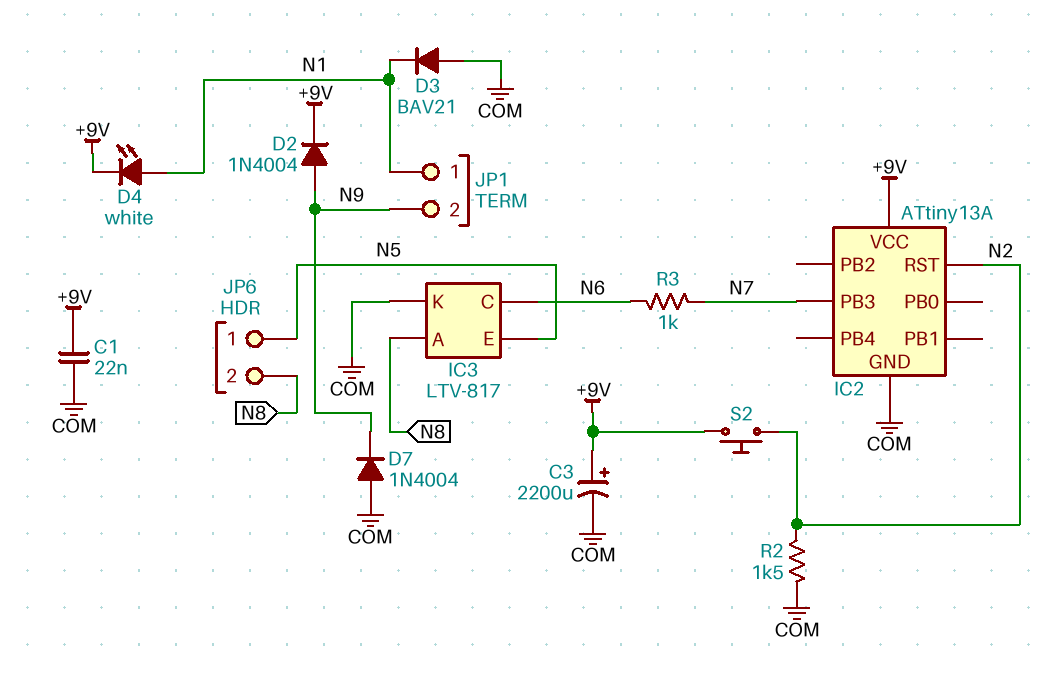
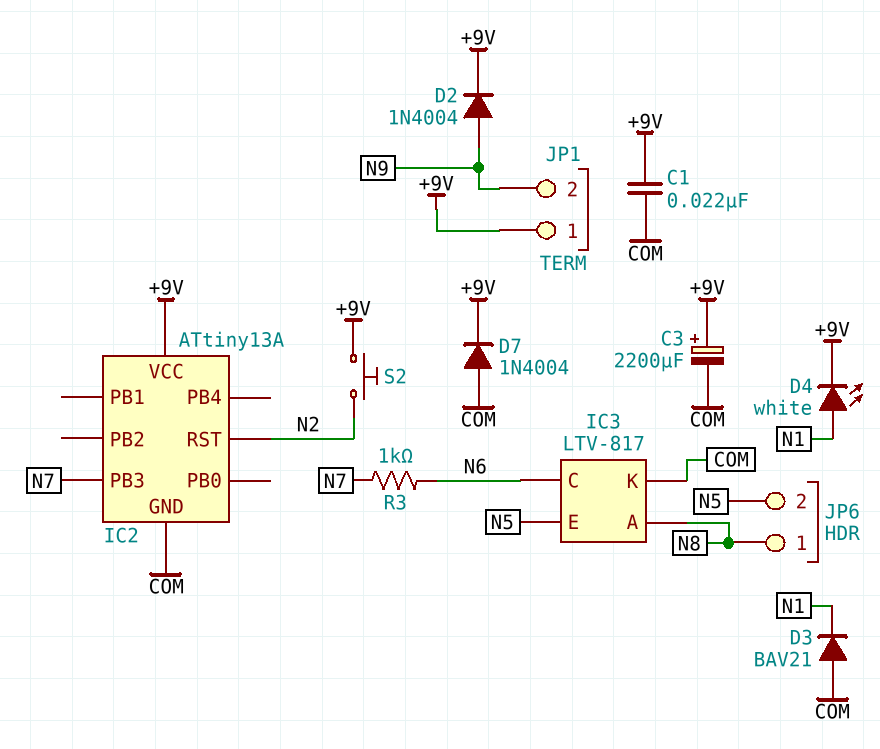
D7: diode 1N4004 (A COM, K N9) -> diode 1N4004 (A COM, K +9V)
JP1 pin 1: N1 -> +9V
JP6 pin 1: N5 -> N8
JP6 pin 2: N8 -> N5
R2: 1.5k (COM, N2) -> none

